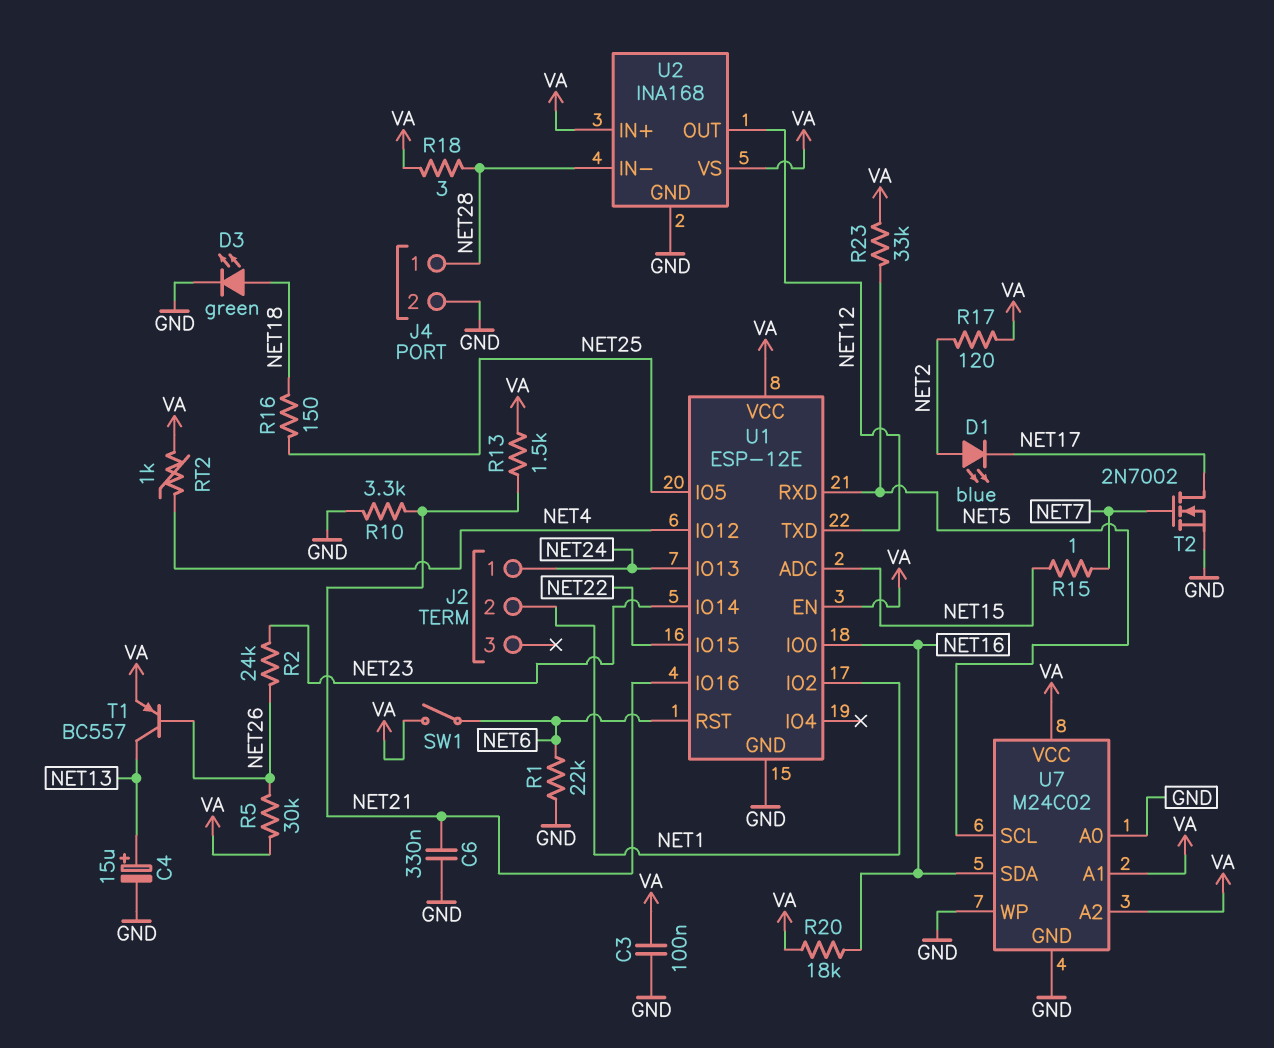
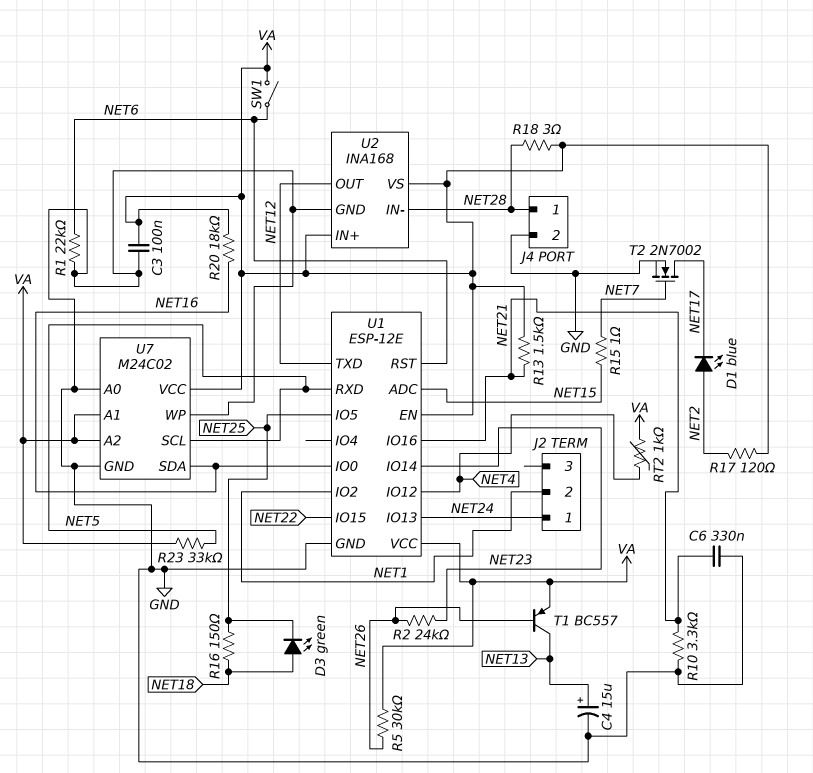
D3: LED green (A NET18, K GND) -> LED green (A NET18, K NET25)

